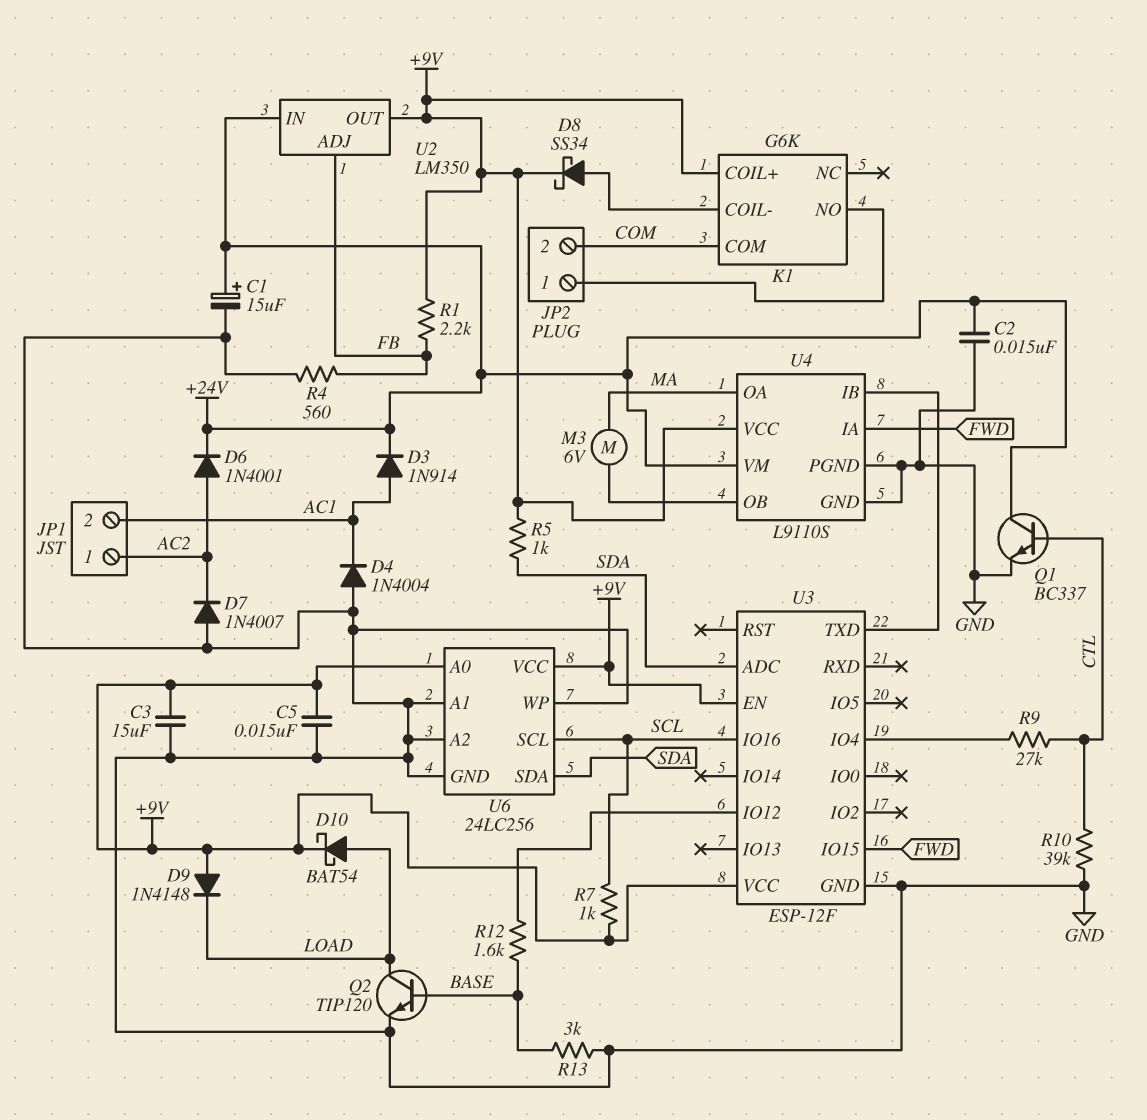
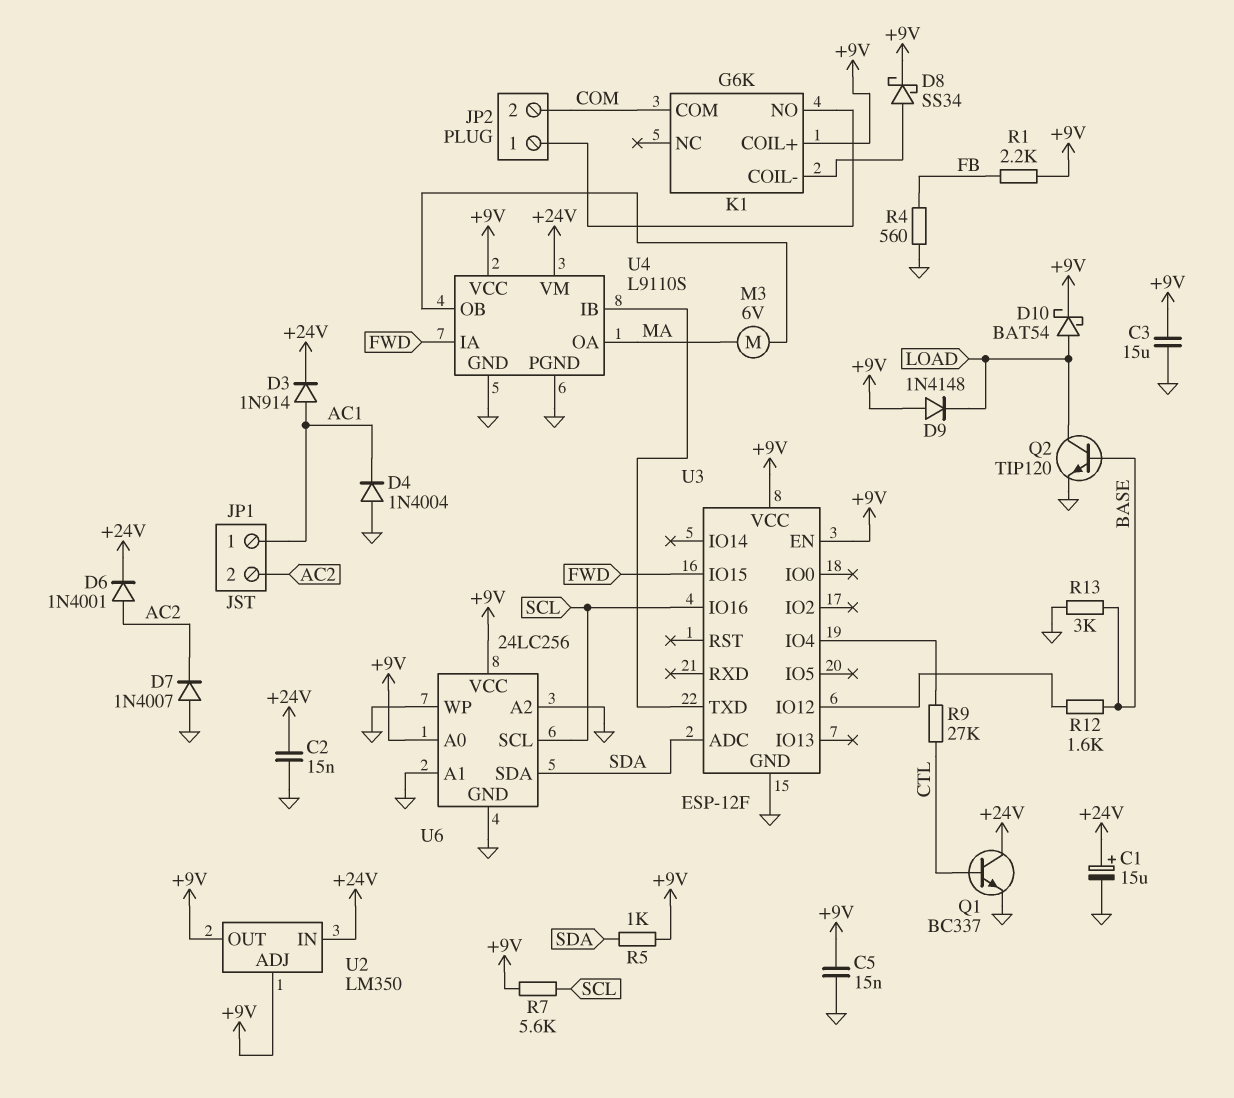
JP1 pin 1: AC2 -> AC1
JP1 pin 2: AC1 -> AC2
R7: 1k (+9V, SCL) -> 5.6k (+9V, SCL)
R10: 39k (CTL, GND) -> none
U2 pin ADJ: FB -> +9V

